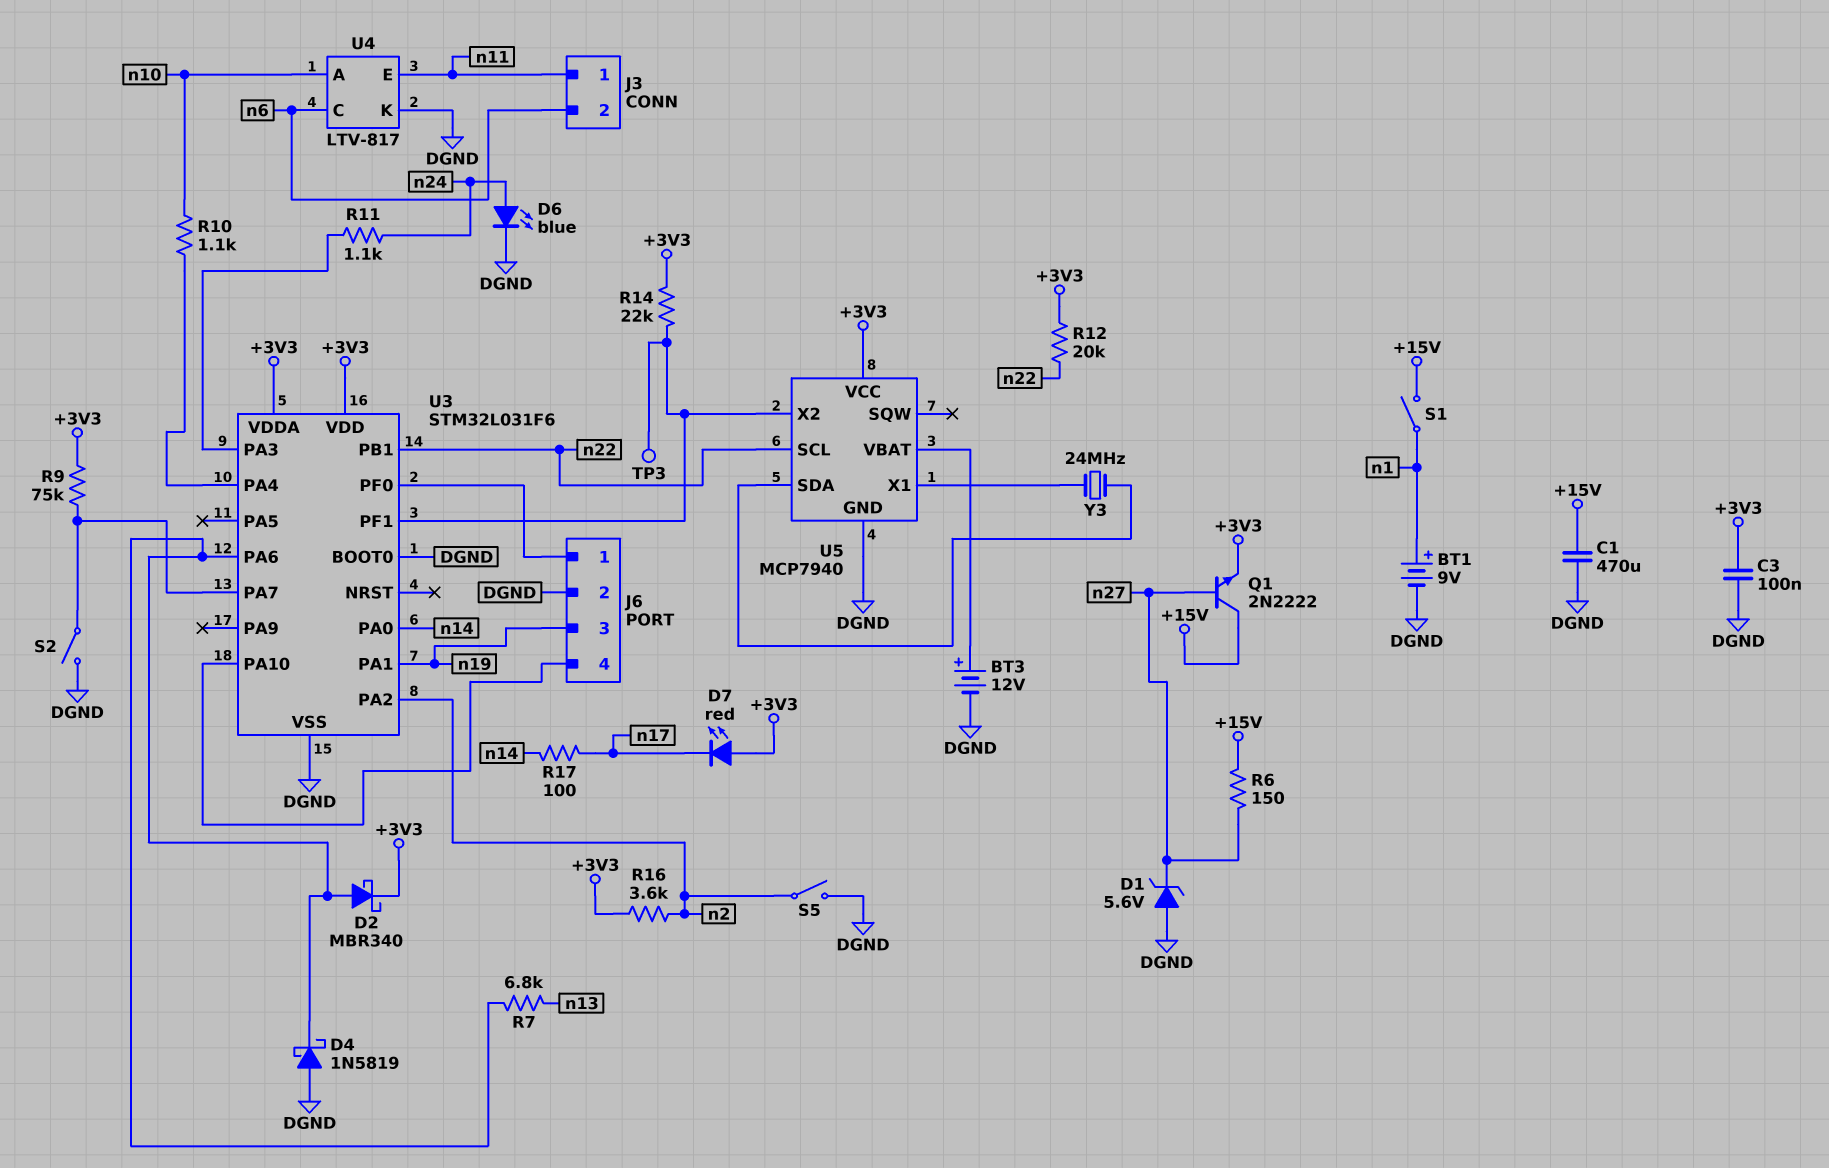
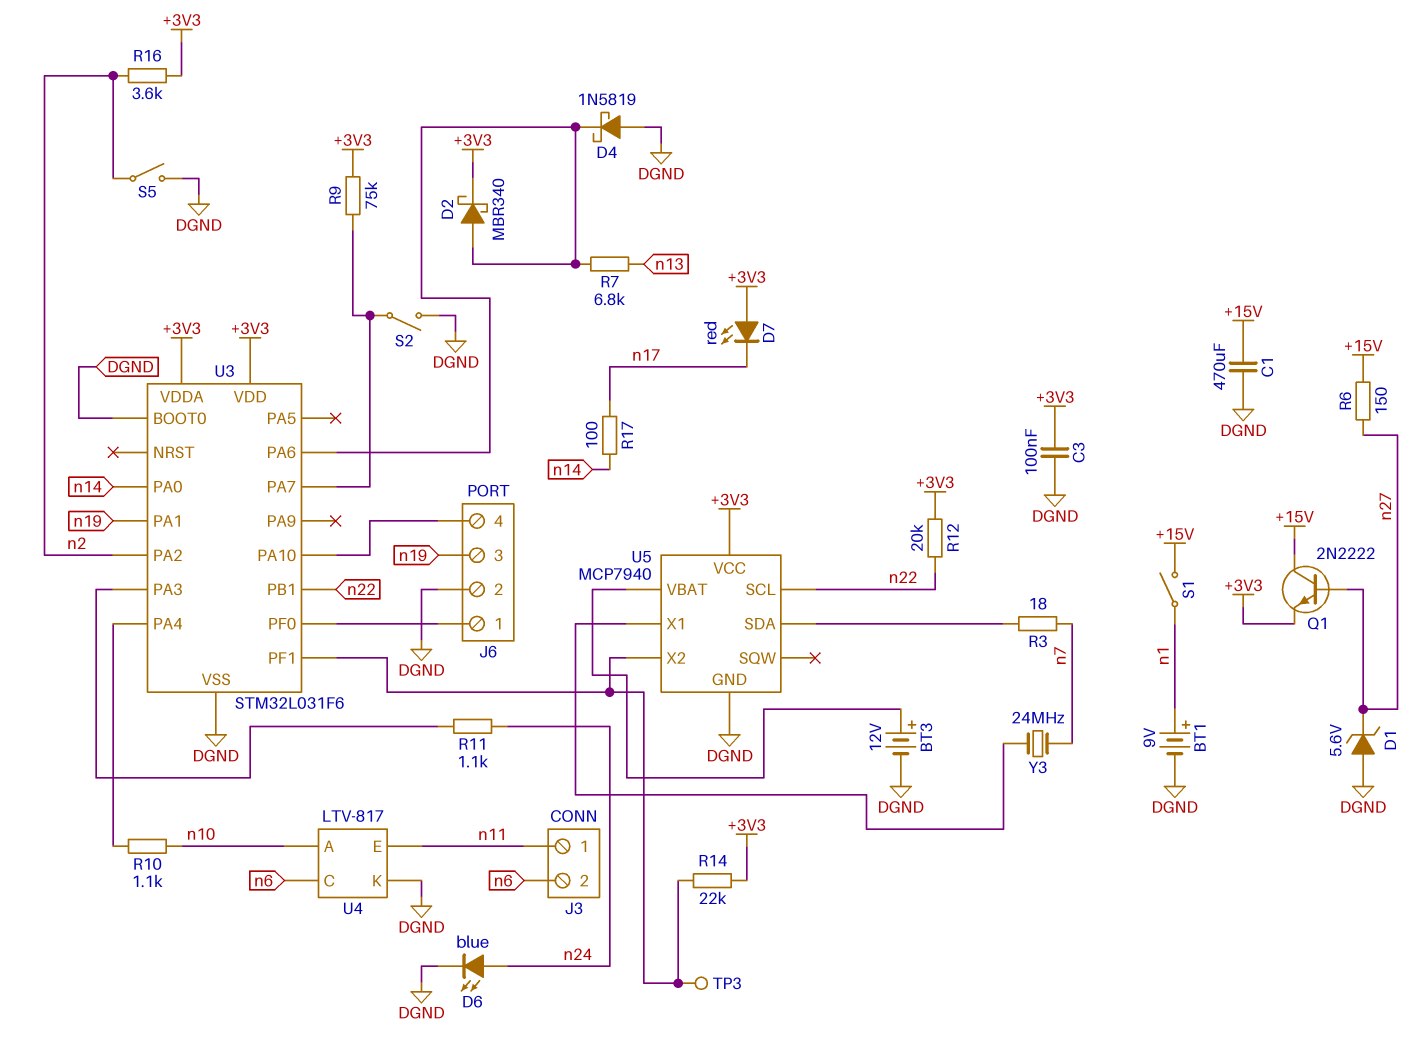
R3: none -> 18 (U5/SDA, n7)
Y3: 24MHz (U5/SDA, U5/X1) -> 24MHz (U5/X1, n7)

